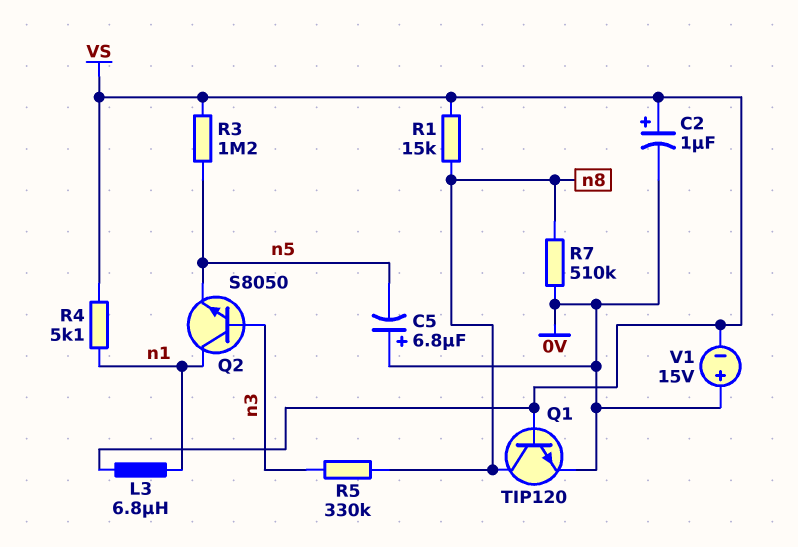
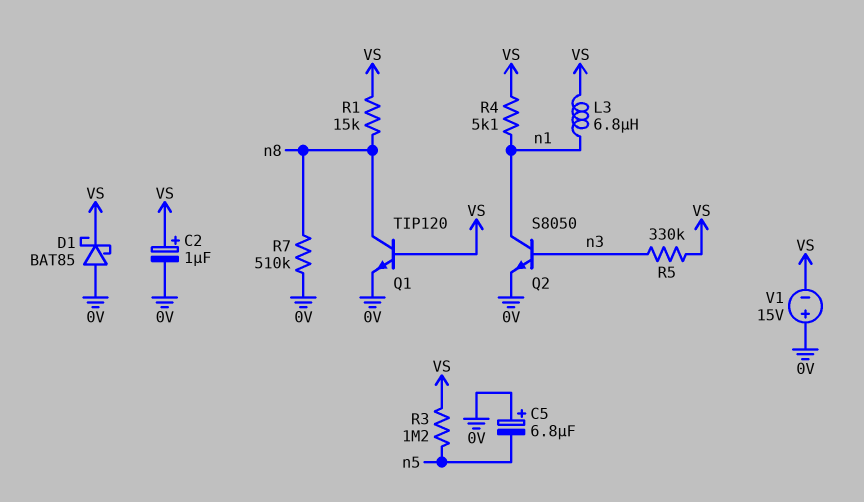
D1: none -> schottky BAT85 (A 0V, K VS)
Q2: NPN S8050 (B n3, C n1, E n5) -> NPN S8050 (B n3, C n1, E 0V)
R5: 330k (n3, n8) -> 330k (VS, n3)

